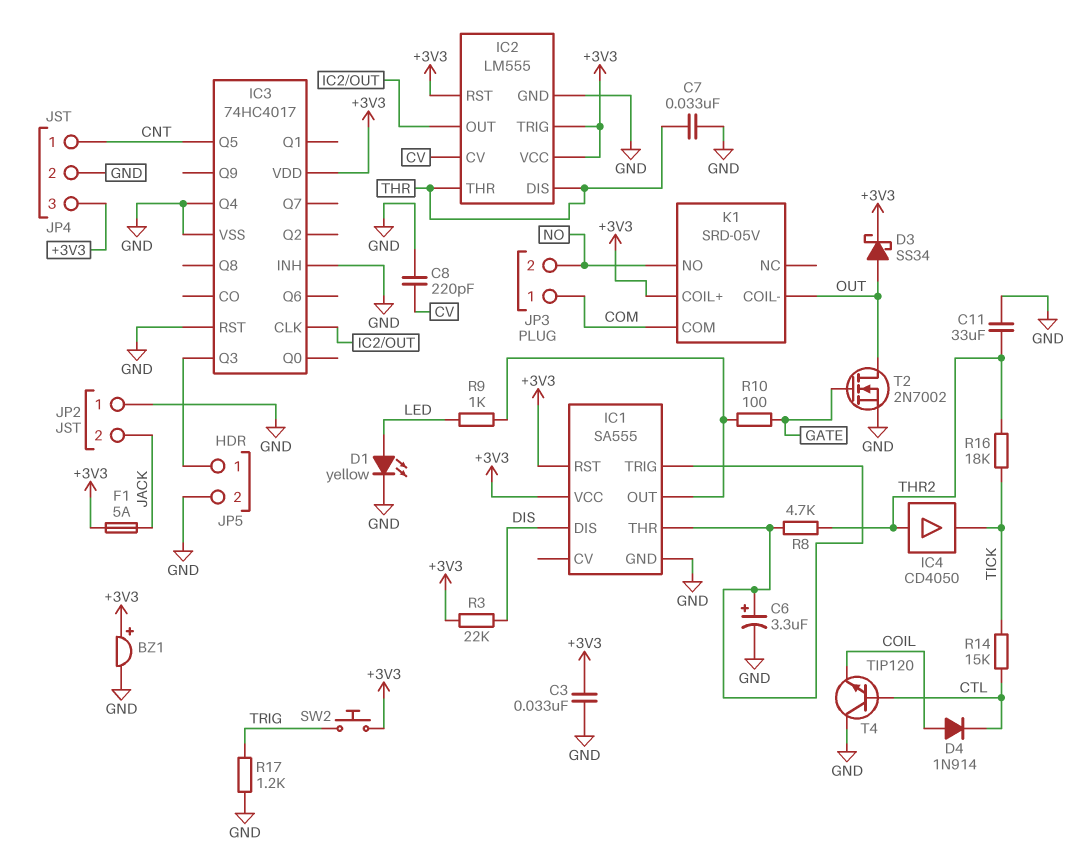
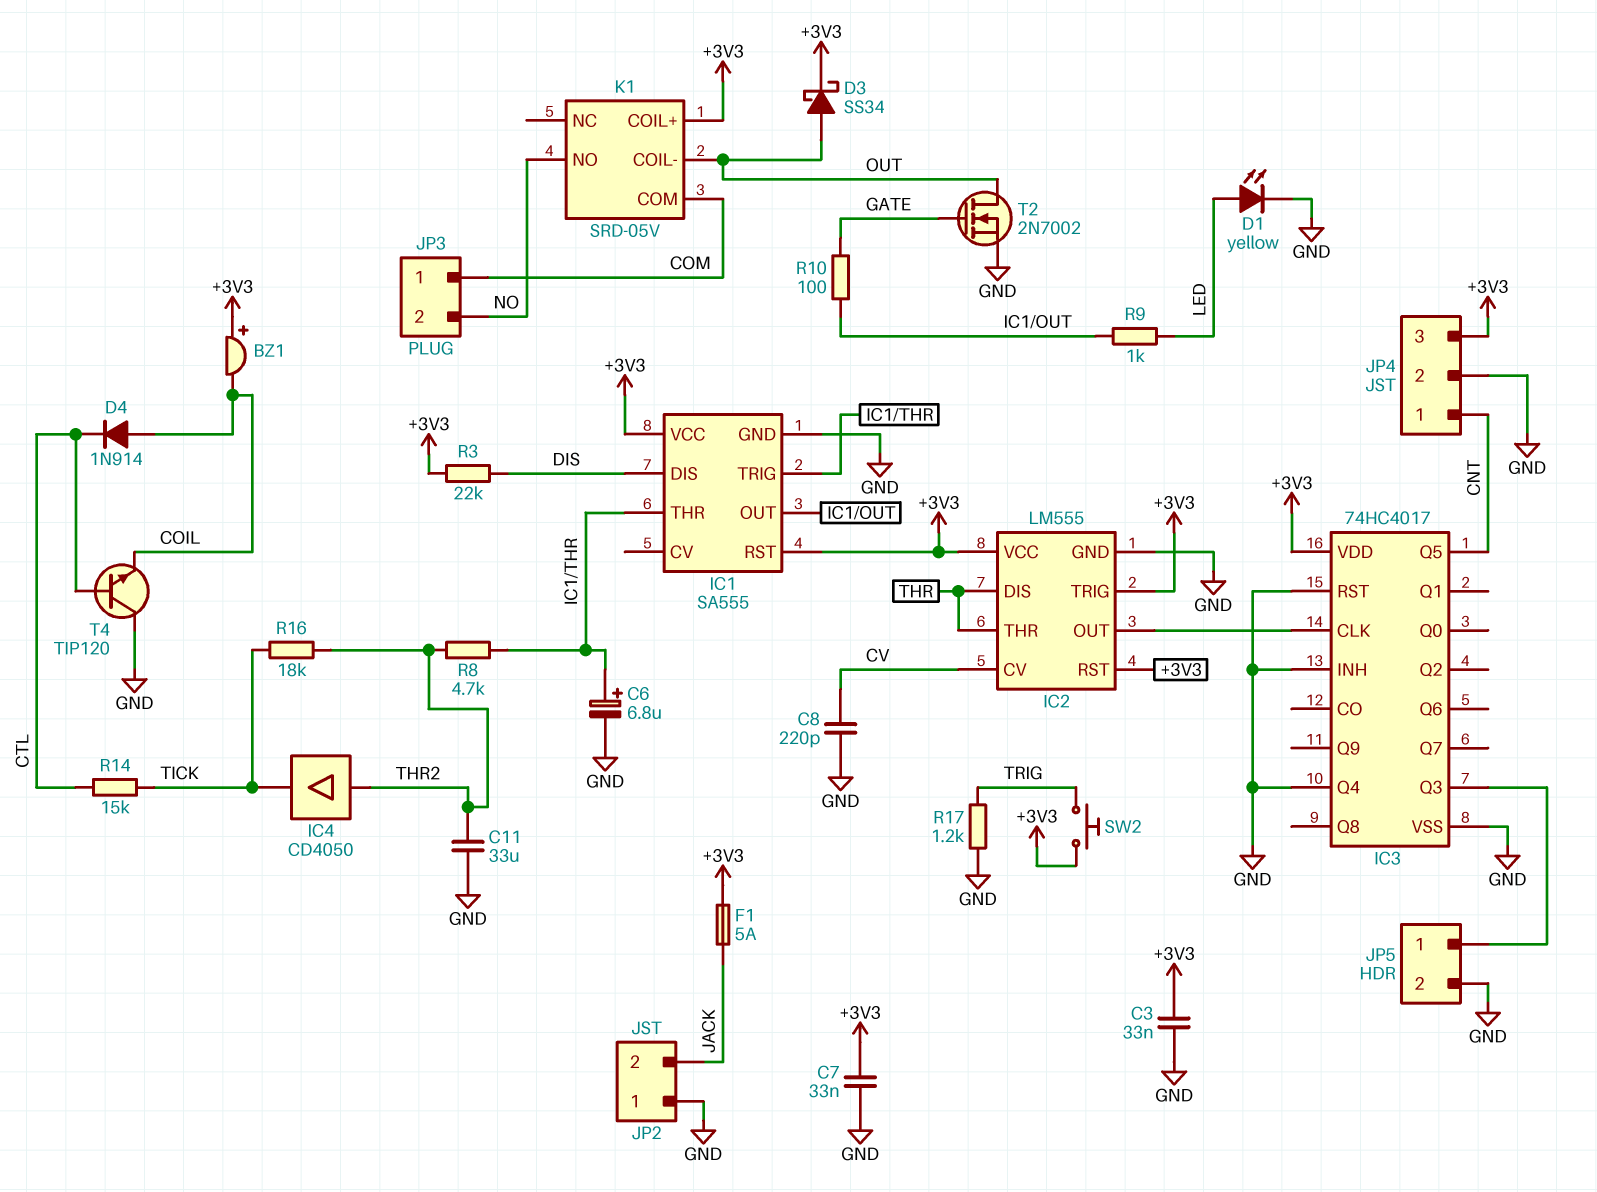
BZ1: buzzer (plus +3V3, minus GND) -> buzzer (plus +3V3, minus COIL)
C6: 3.3uF (plus IC1/THR, minus GND) -> 6.8uF (plus IC1/THR, minus GND)
C7: 33nF (GND, THR) -> 33nF (+3V3, GND)

